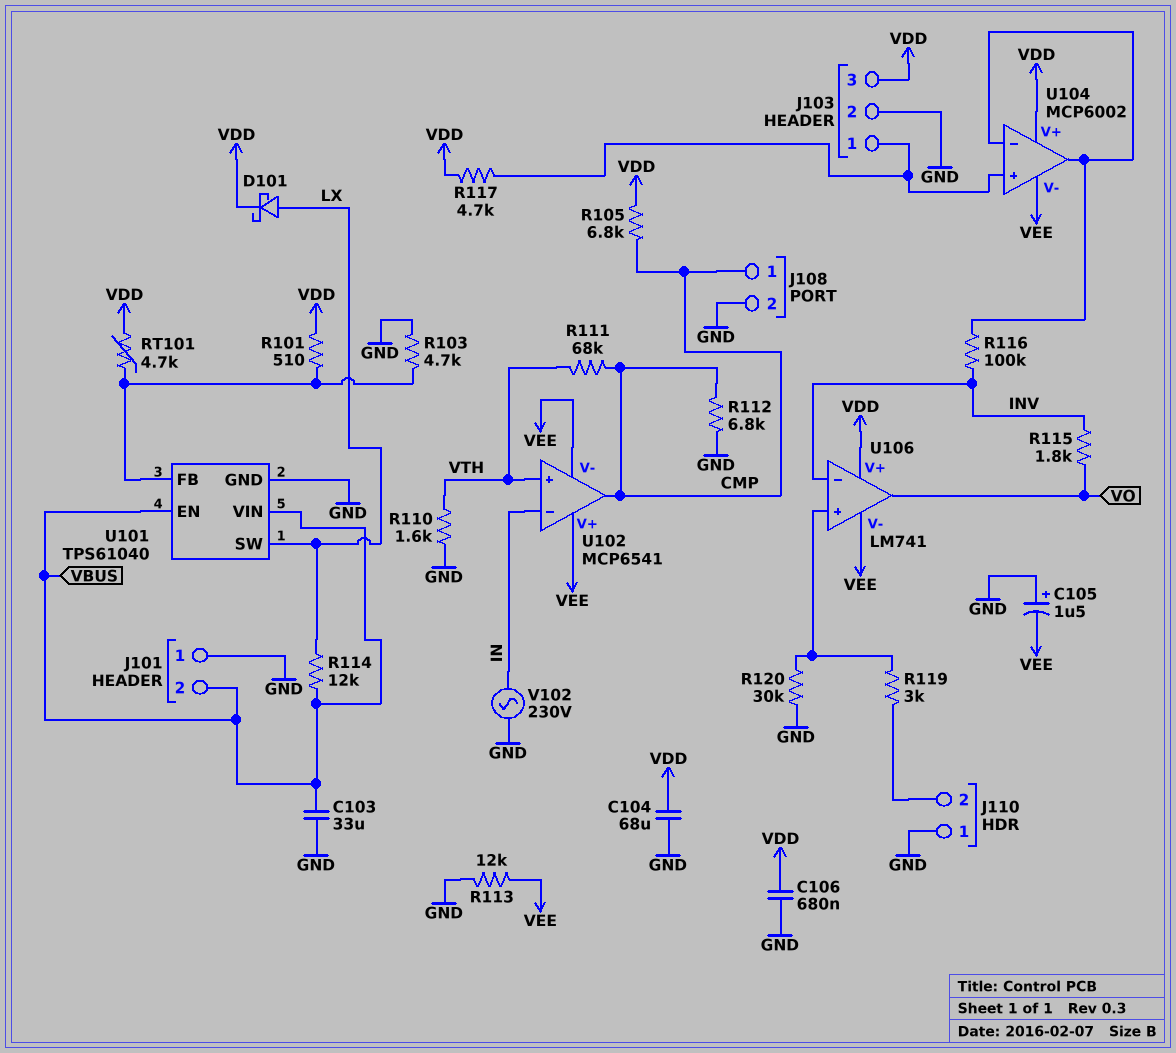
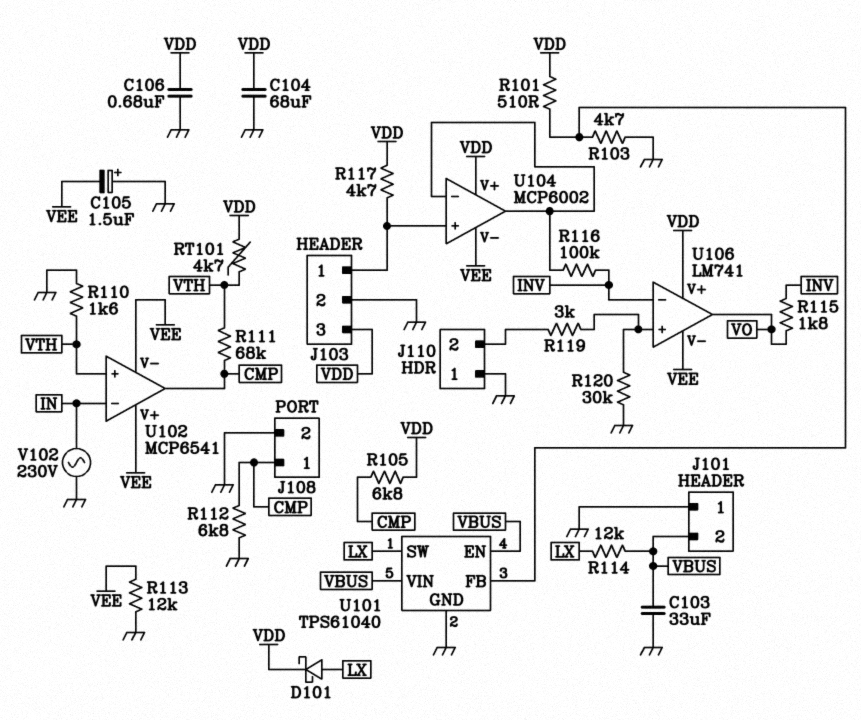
RT101: 4.7k (U101/FB, VDD) -> 4.7k (VDD, VTH)

